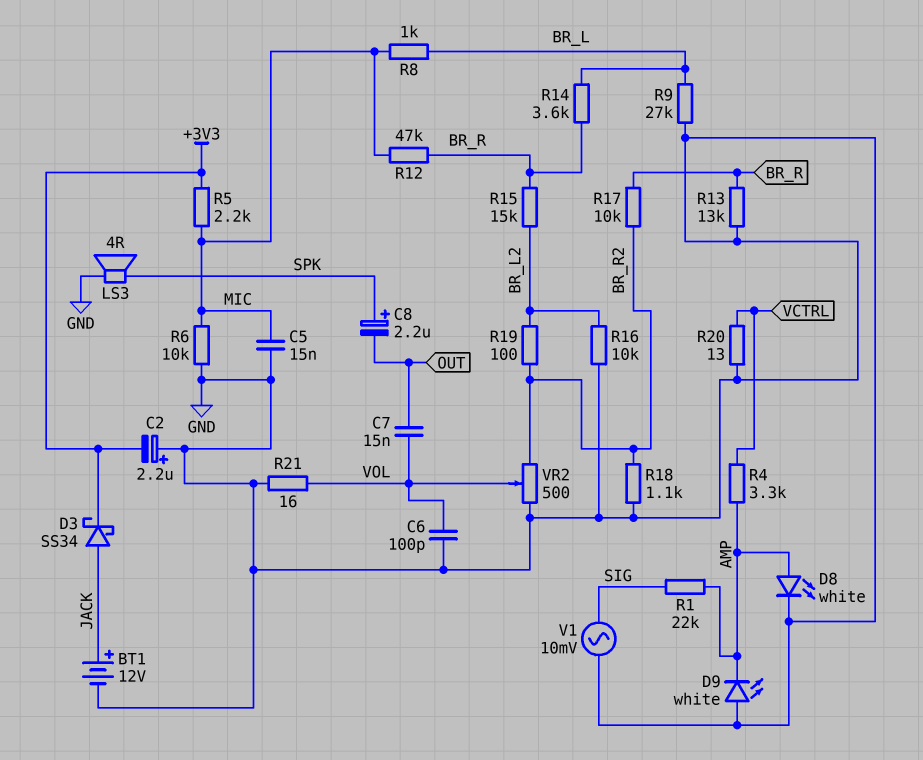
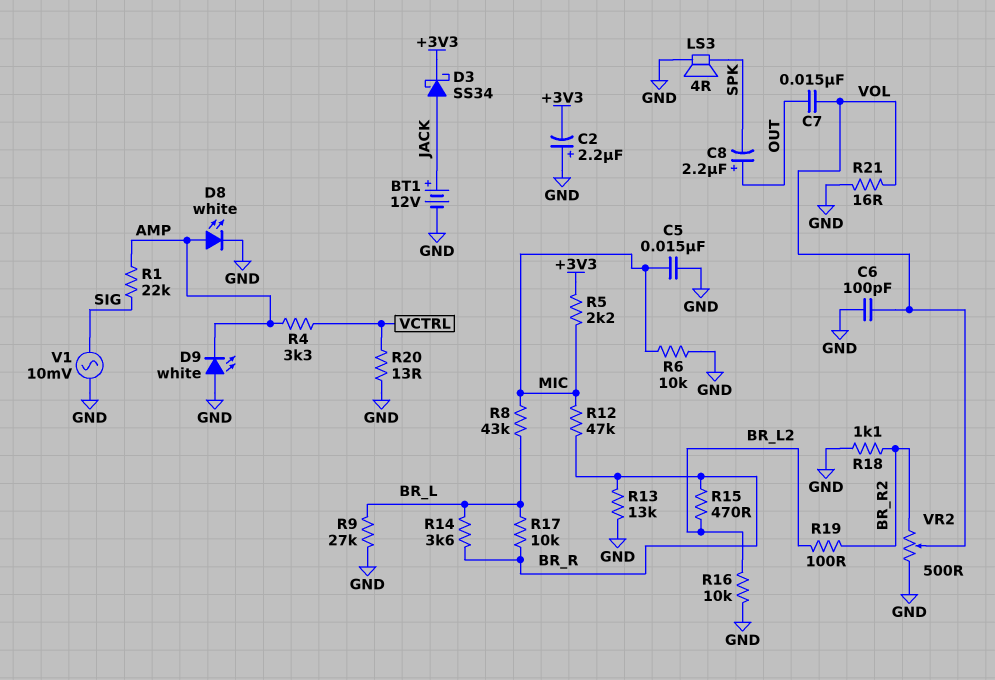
C8: 2.2uF (plus SPK, minus OUT) -> 2.2uF (plus OUT, minus SPK)
R8: 1k (BR_L, MIC) -> 43k (BR_L, MIC)
R15: 15k (BR_L2, BR_R) -> 470 (BR_L2, BR_R)
R17: 10k (BR_R, BR_R2) -> 10k (BR_L, BR_R)

